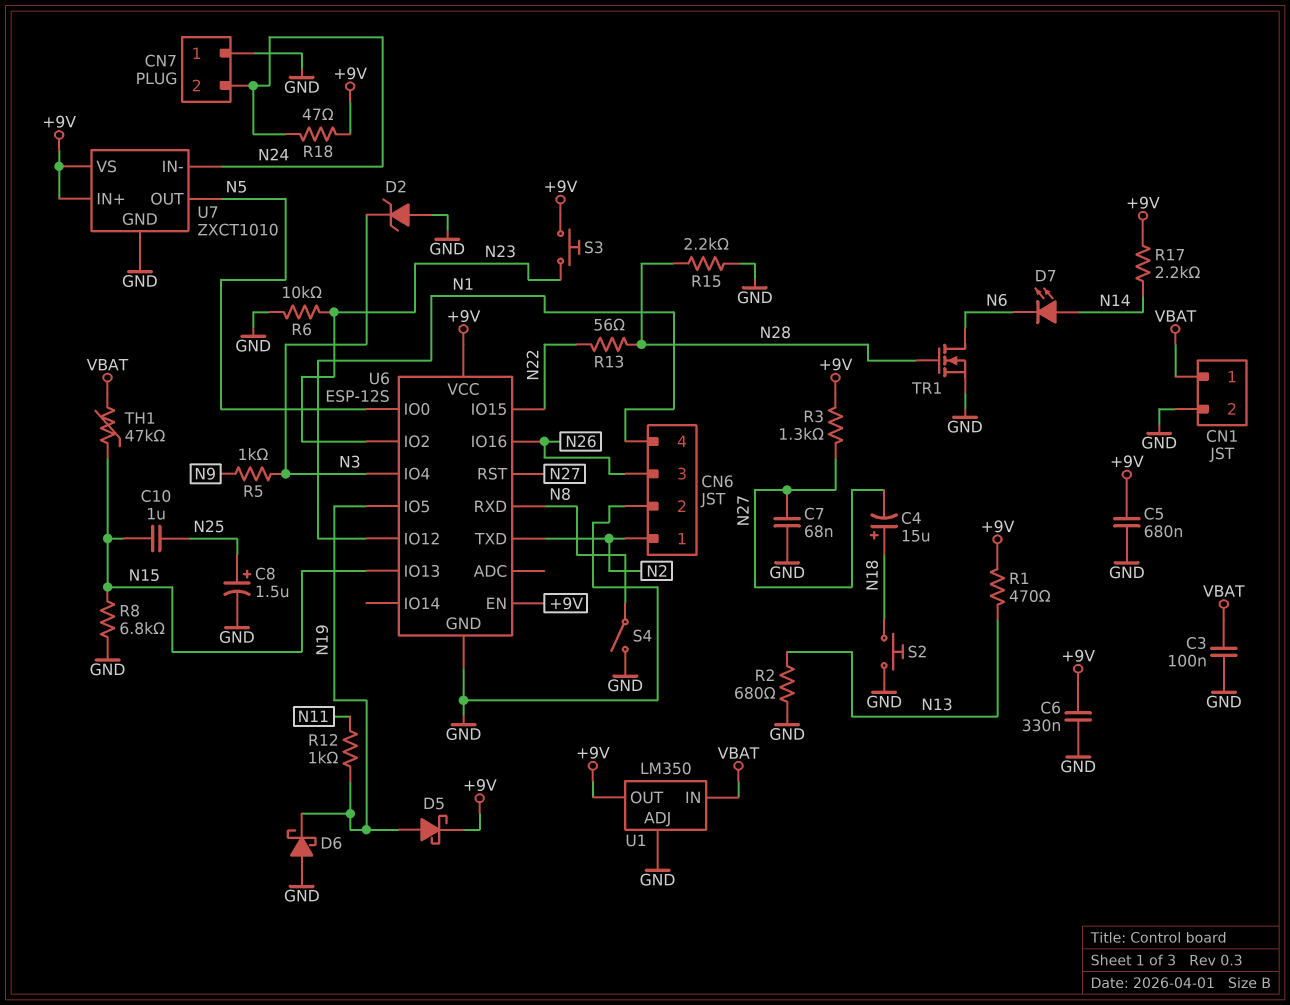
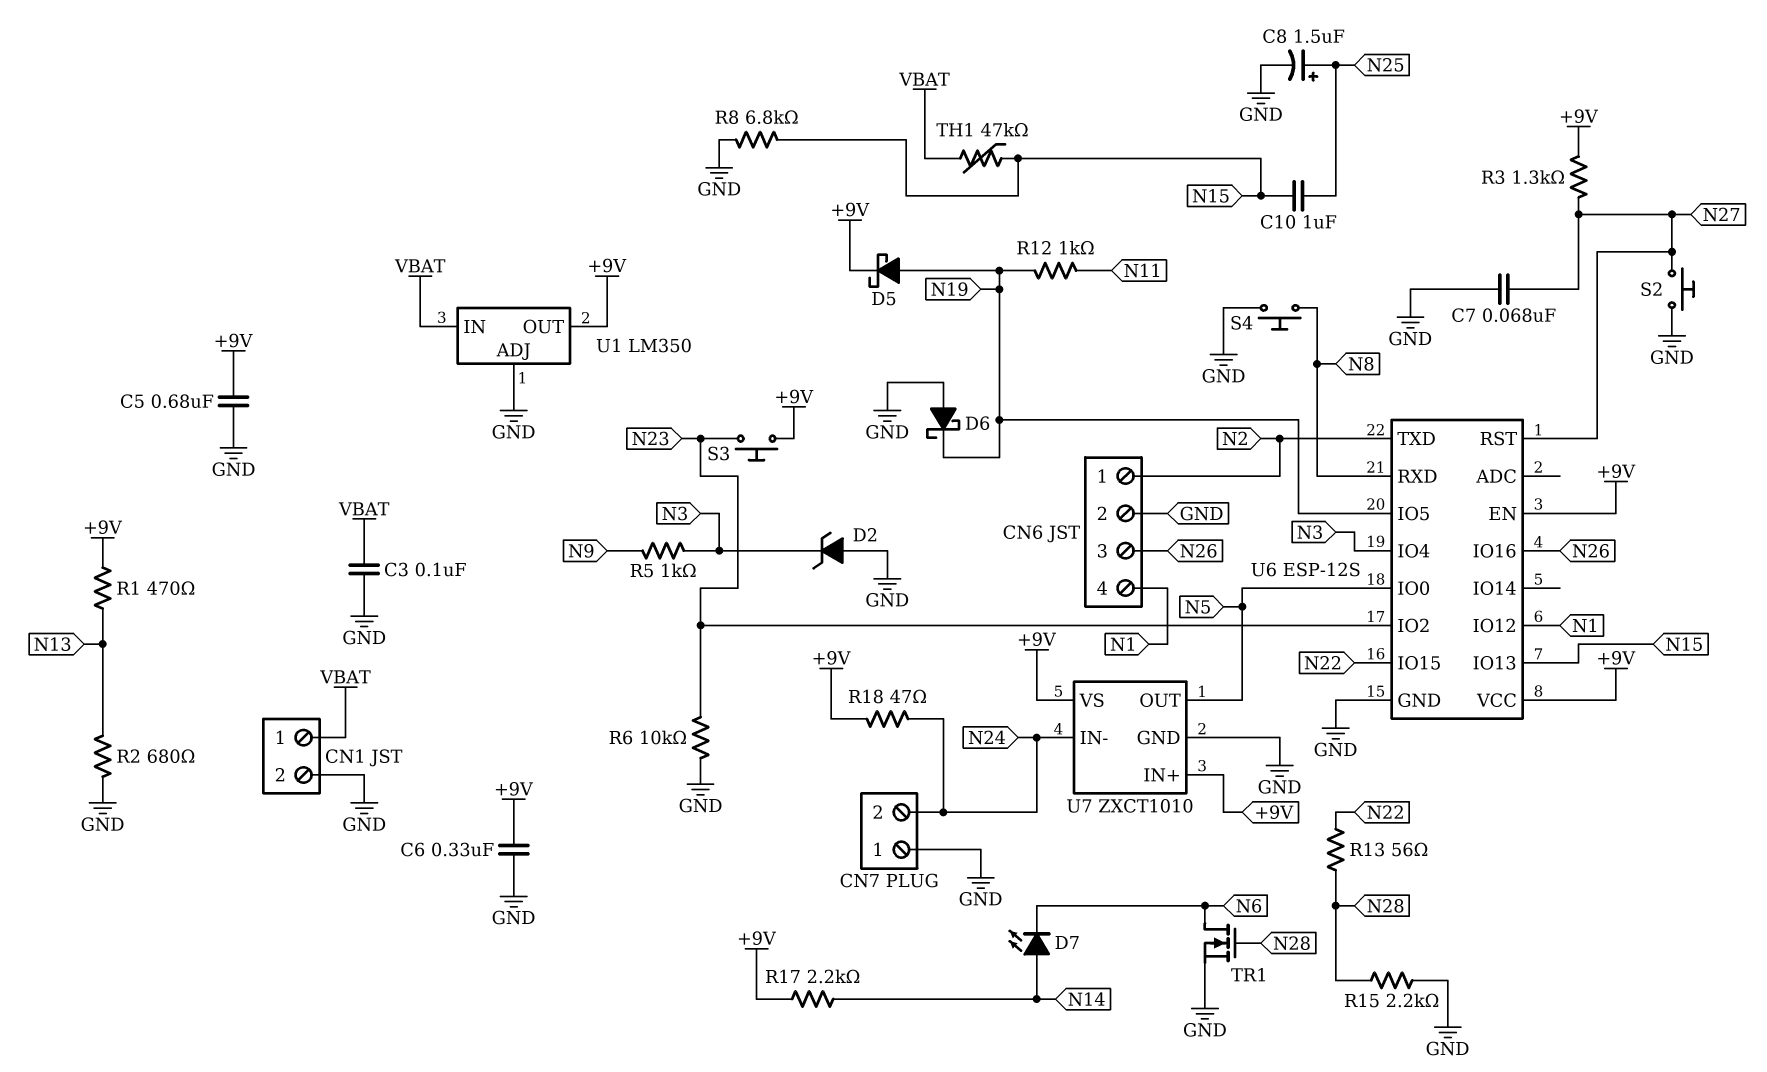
C4: 15uF (plus N18, minus N27) -> none
S2: button (GND, N18) -> button (GND, N27)
S4: switch (GND, N8) -> button (GND, N8)

